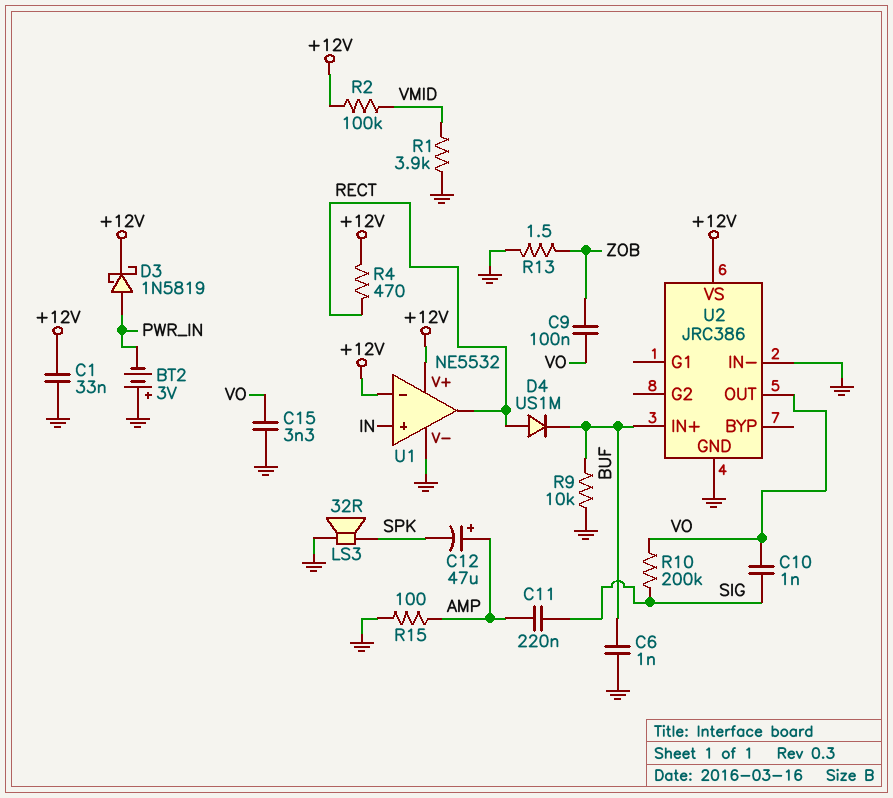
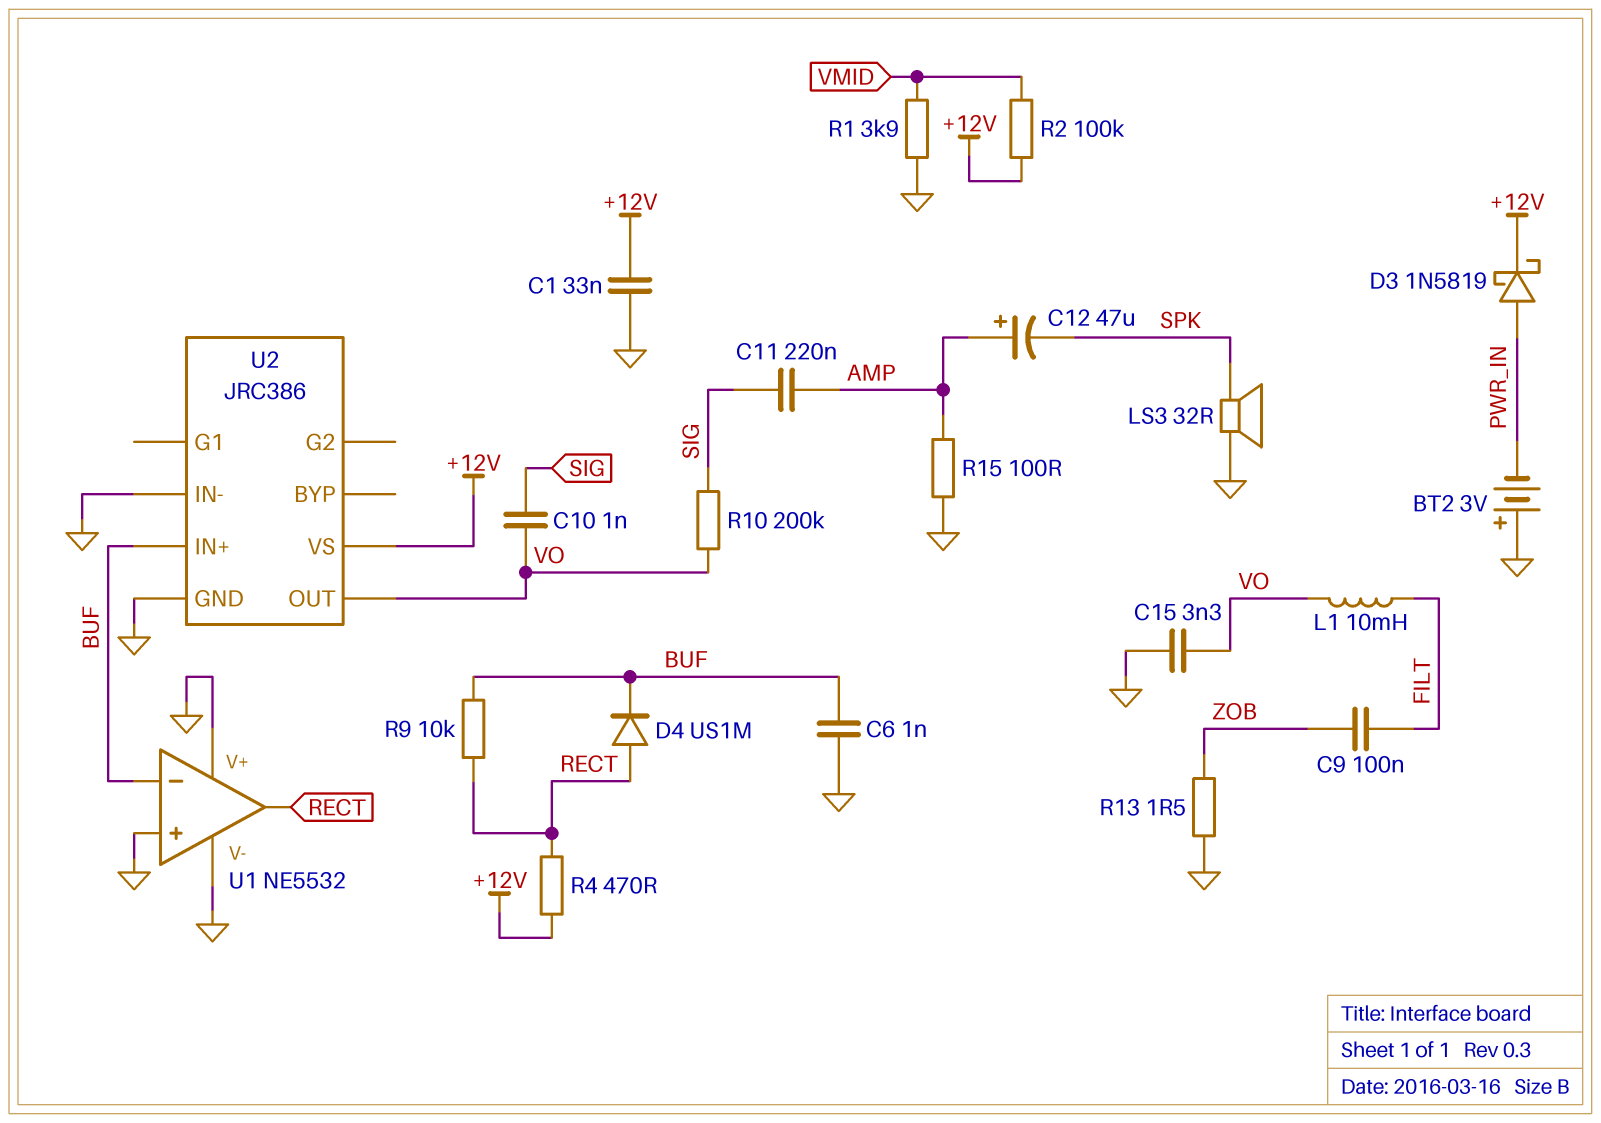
C9: 100nF (VO, ZOB) -> 100nF (FILT, ZOB)
L1: none -> 10mH (FILT, VO)
R9: 10k (BUF, GND) -> 10k (BUF, RECT)
U1 pin V+: +12V -> GND
U1 pin in+: IN -> GND
U1 pin in-: +12V -> BUF

